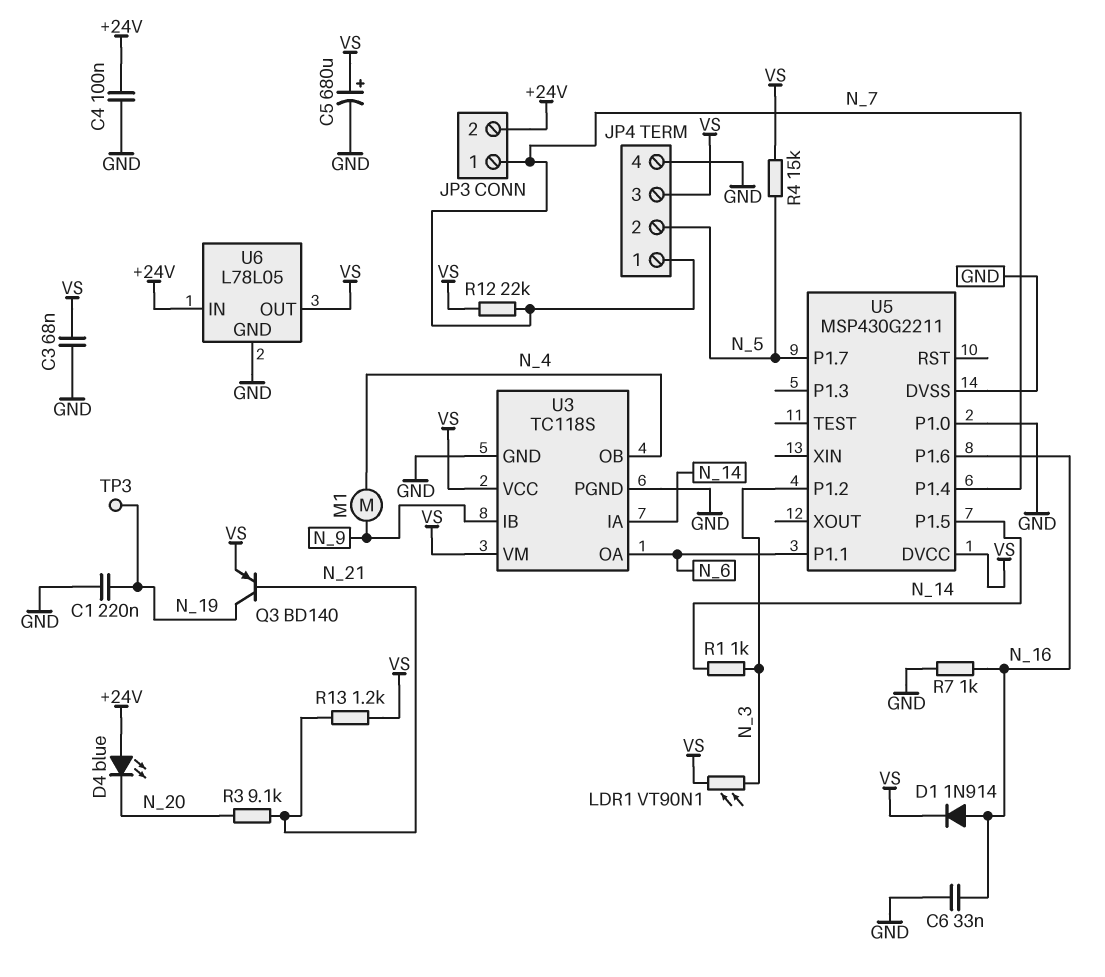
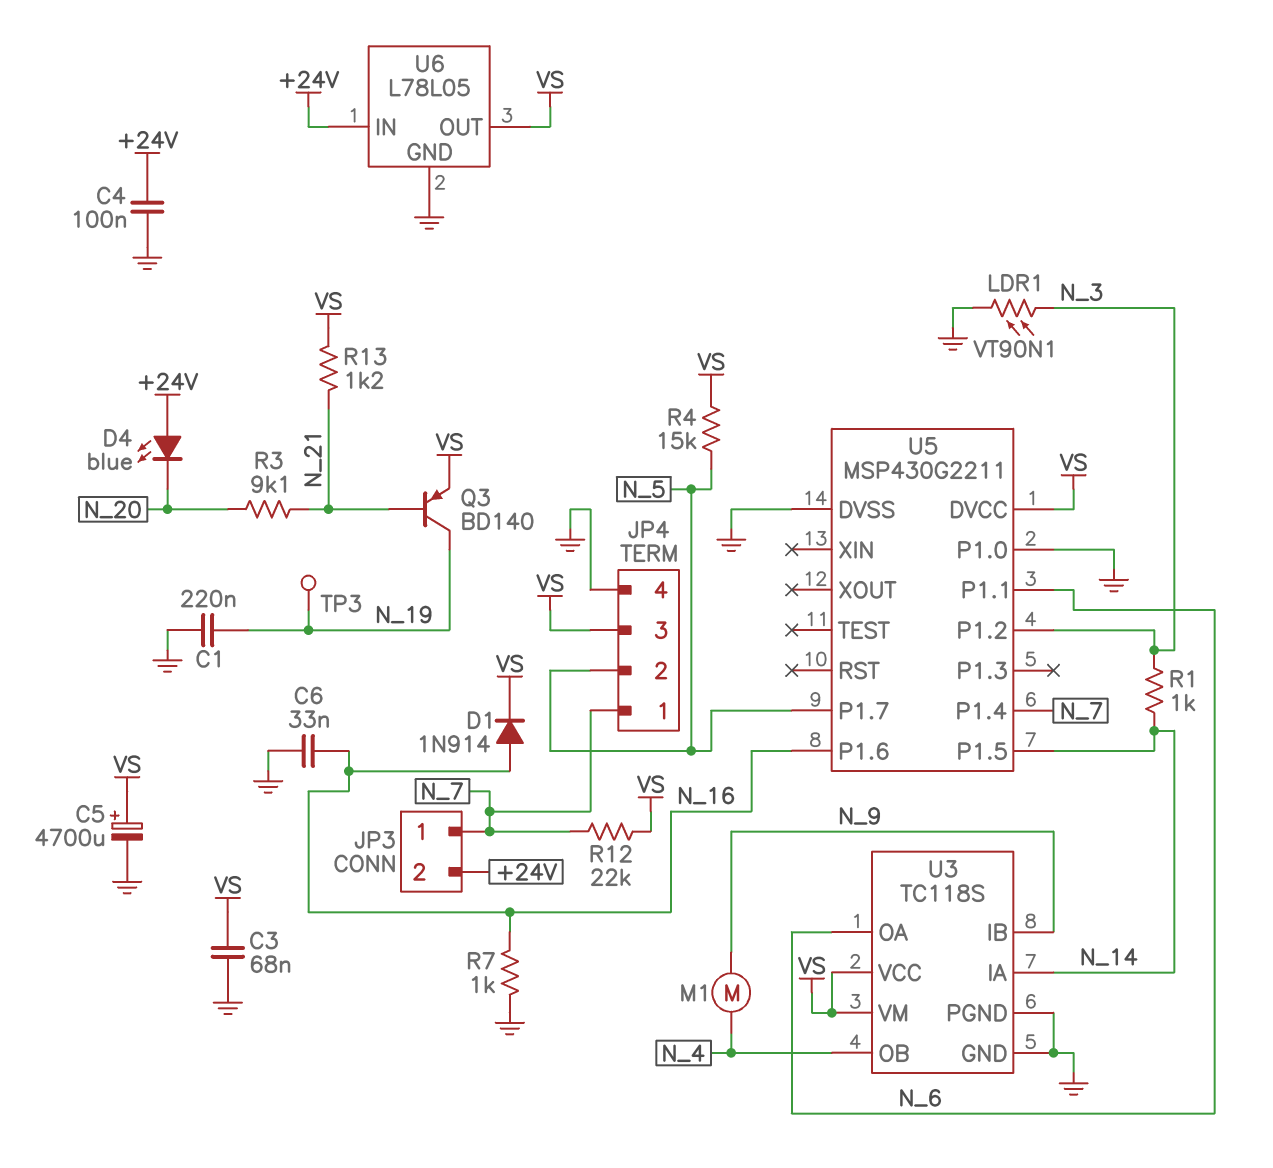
C5: 680uF (plus VS, minus GND) -> 4700uF (plus VS, minus GND)
LDR1: VT90N1 (N_3, VS) -> VT90N1 (GND, N_3)

